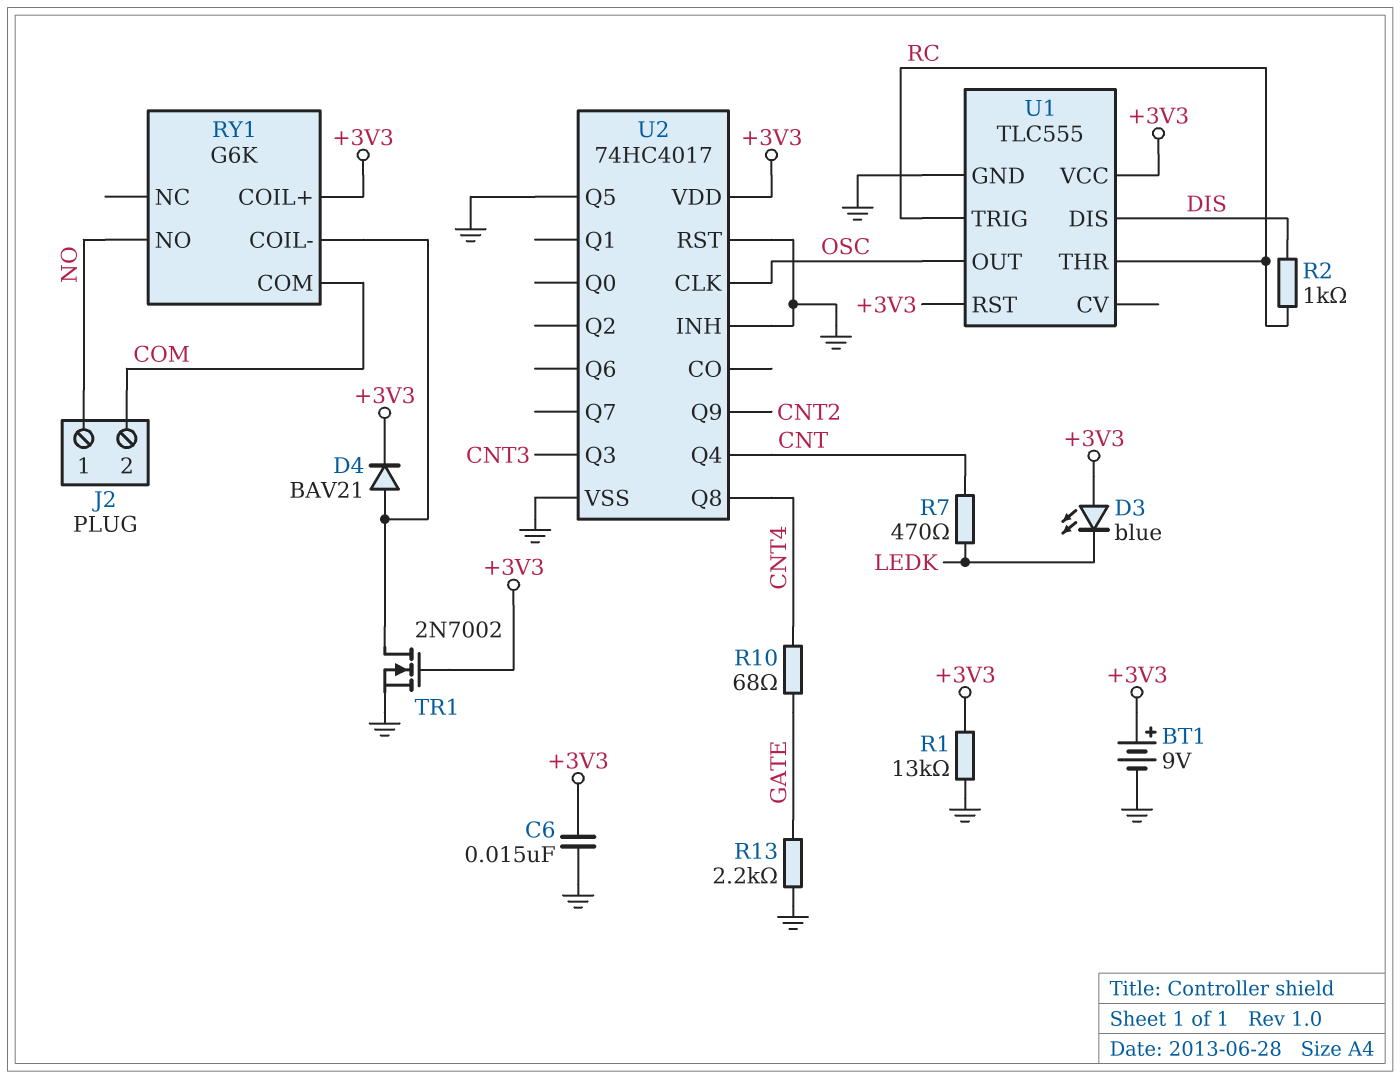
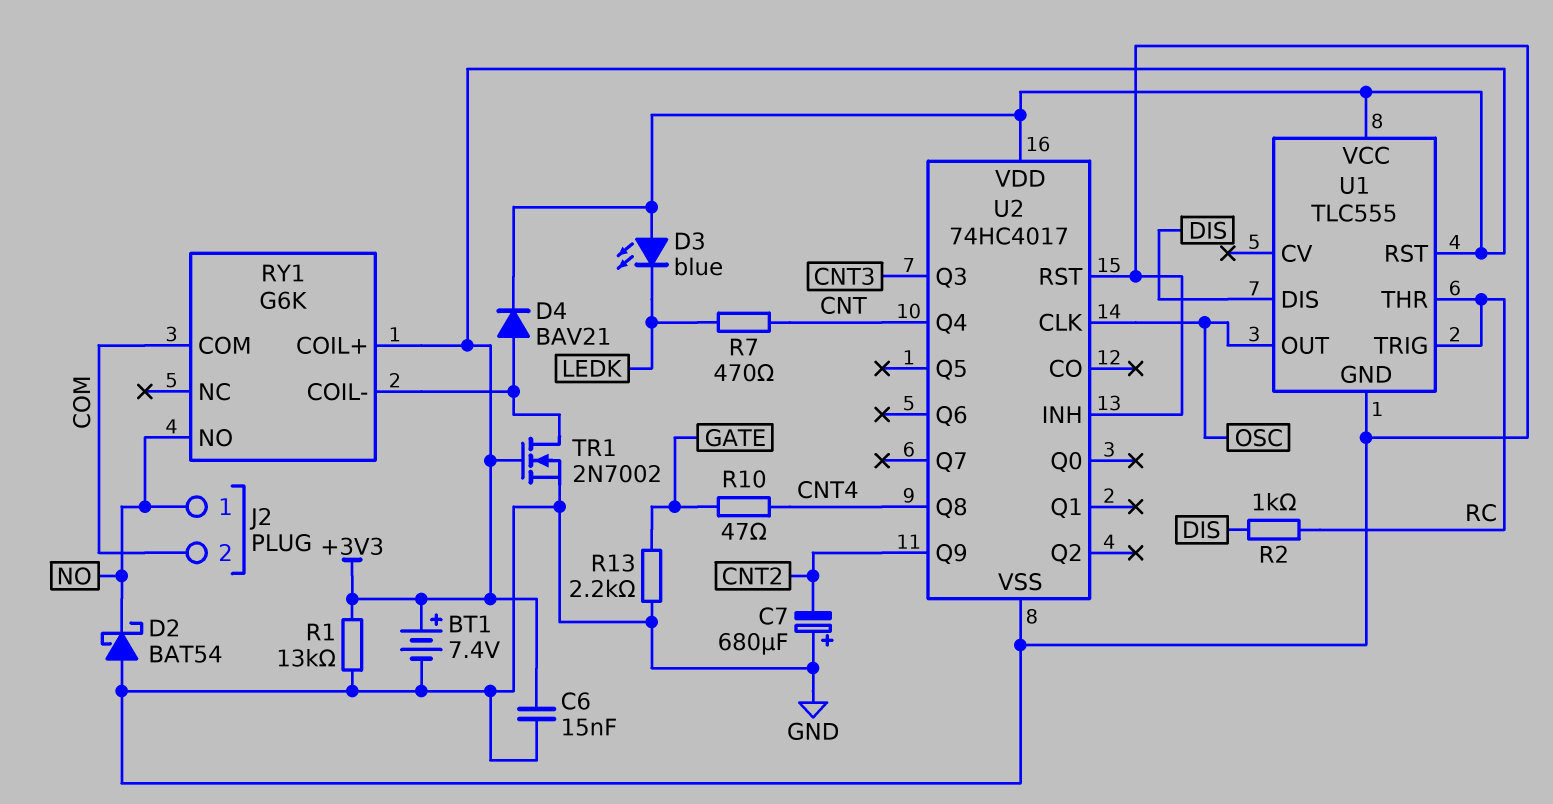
BT1: 9V (plus +3V3, minus GND) -> 7.4V (plus +3V3, minus GND)
C7: none -> 680uF (plus GND, minus CNT2)
D2: none -> schottky BAT54 (A GND, K NO)
R10: 68 (CNT4, GATE) -> 47 (CNT4, GATE)
U2 pin Q5: GND -> none

